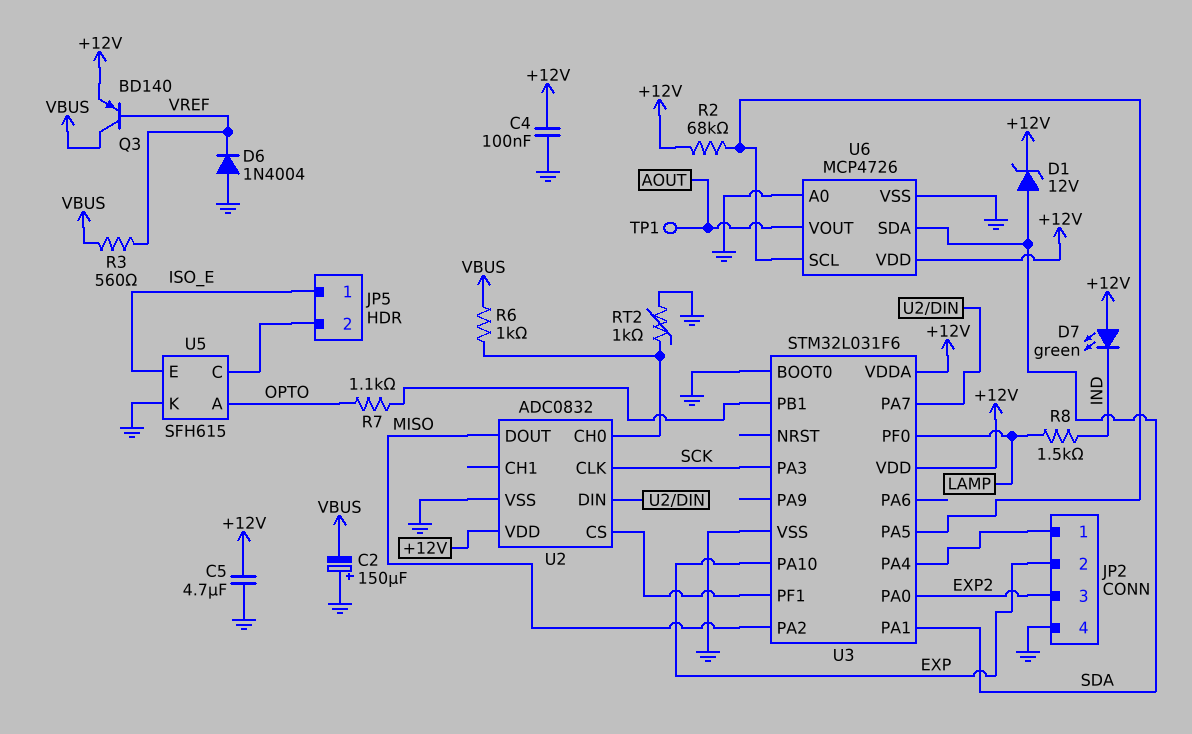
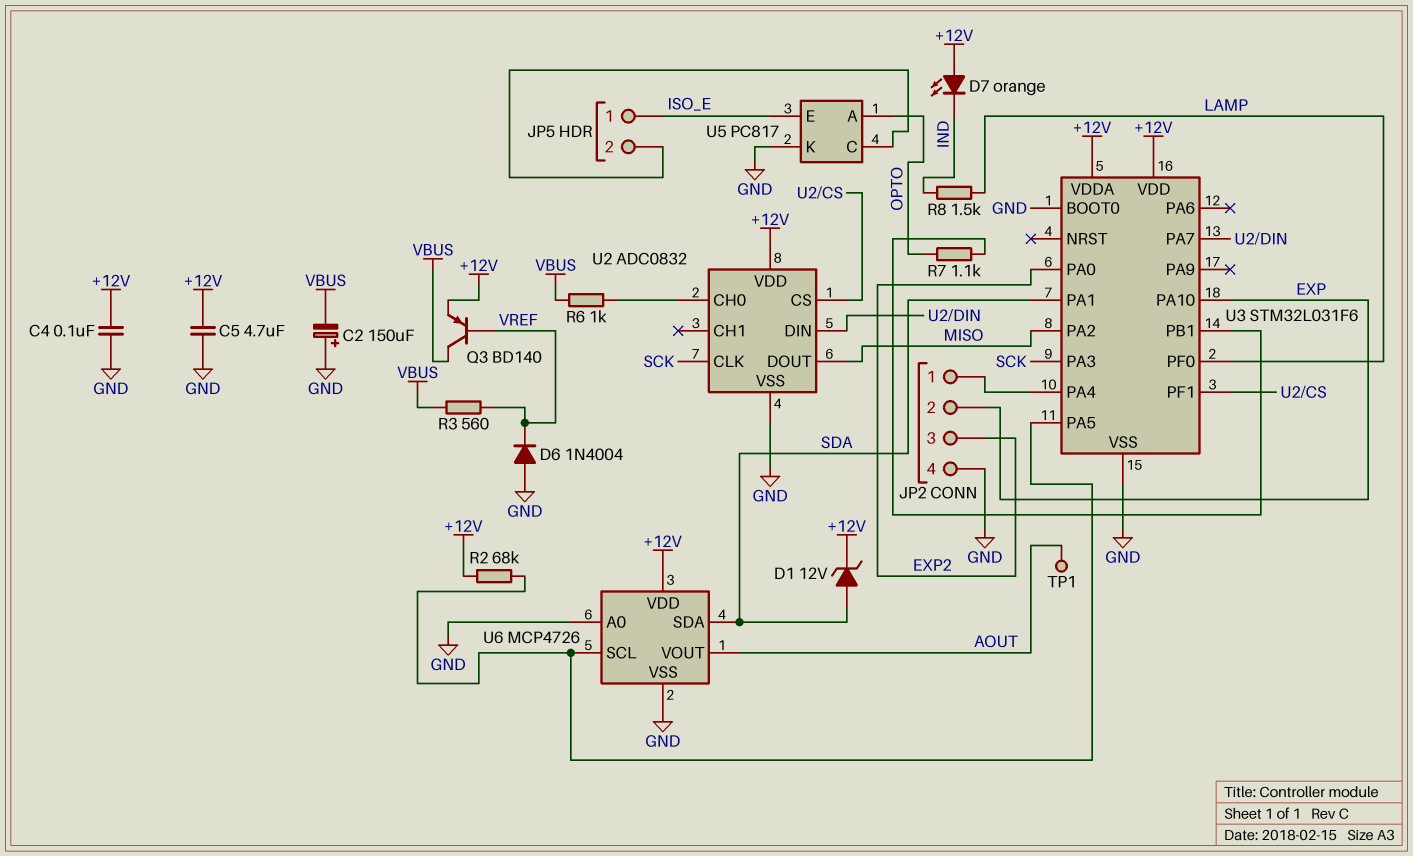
D7: LED green (A +12V, K IND) -> LED orange (A +12V, K IND)
RT2: 1k (GND, U2/CH0) -> none
U5: SFH615 -> PC817

